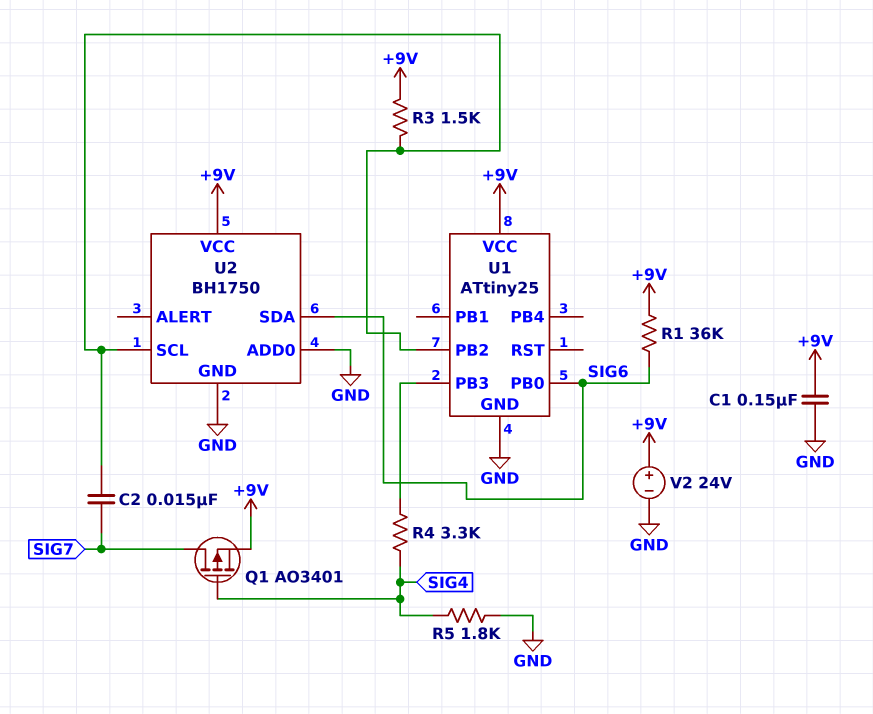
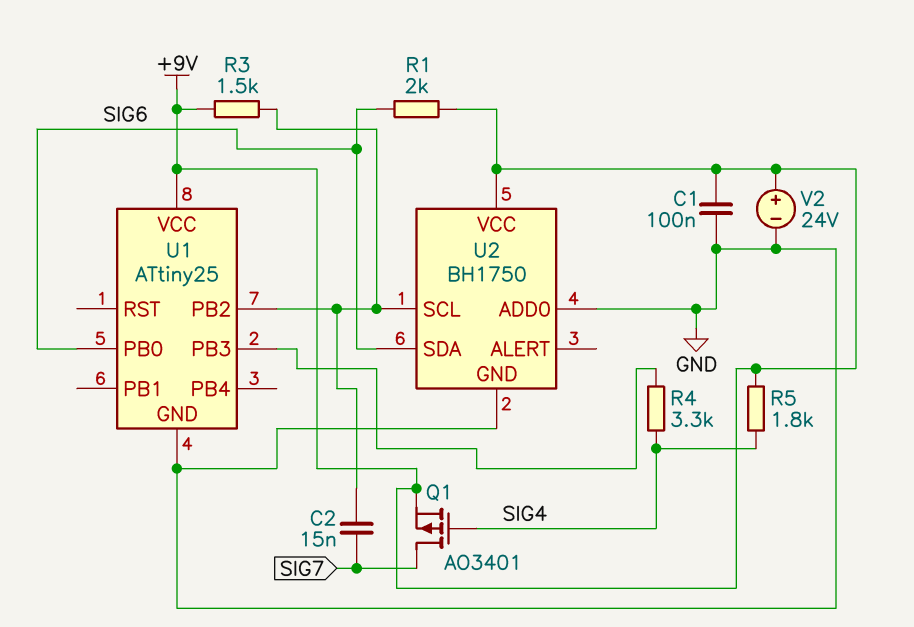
C1: 150nF (+9V, GND) -> 100nF (+9V, GND)
R1: 36k (+9V, SIG6) -> 2k (+9V, SIG6)
R5: 1.8k (GND, SIG4) -> 1.8k (+9V, SIG4)

